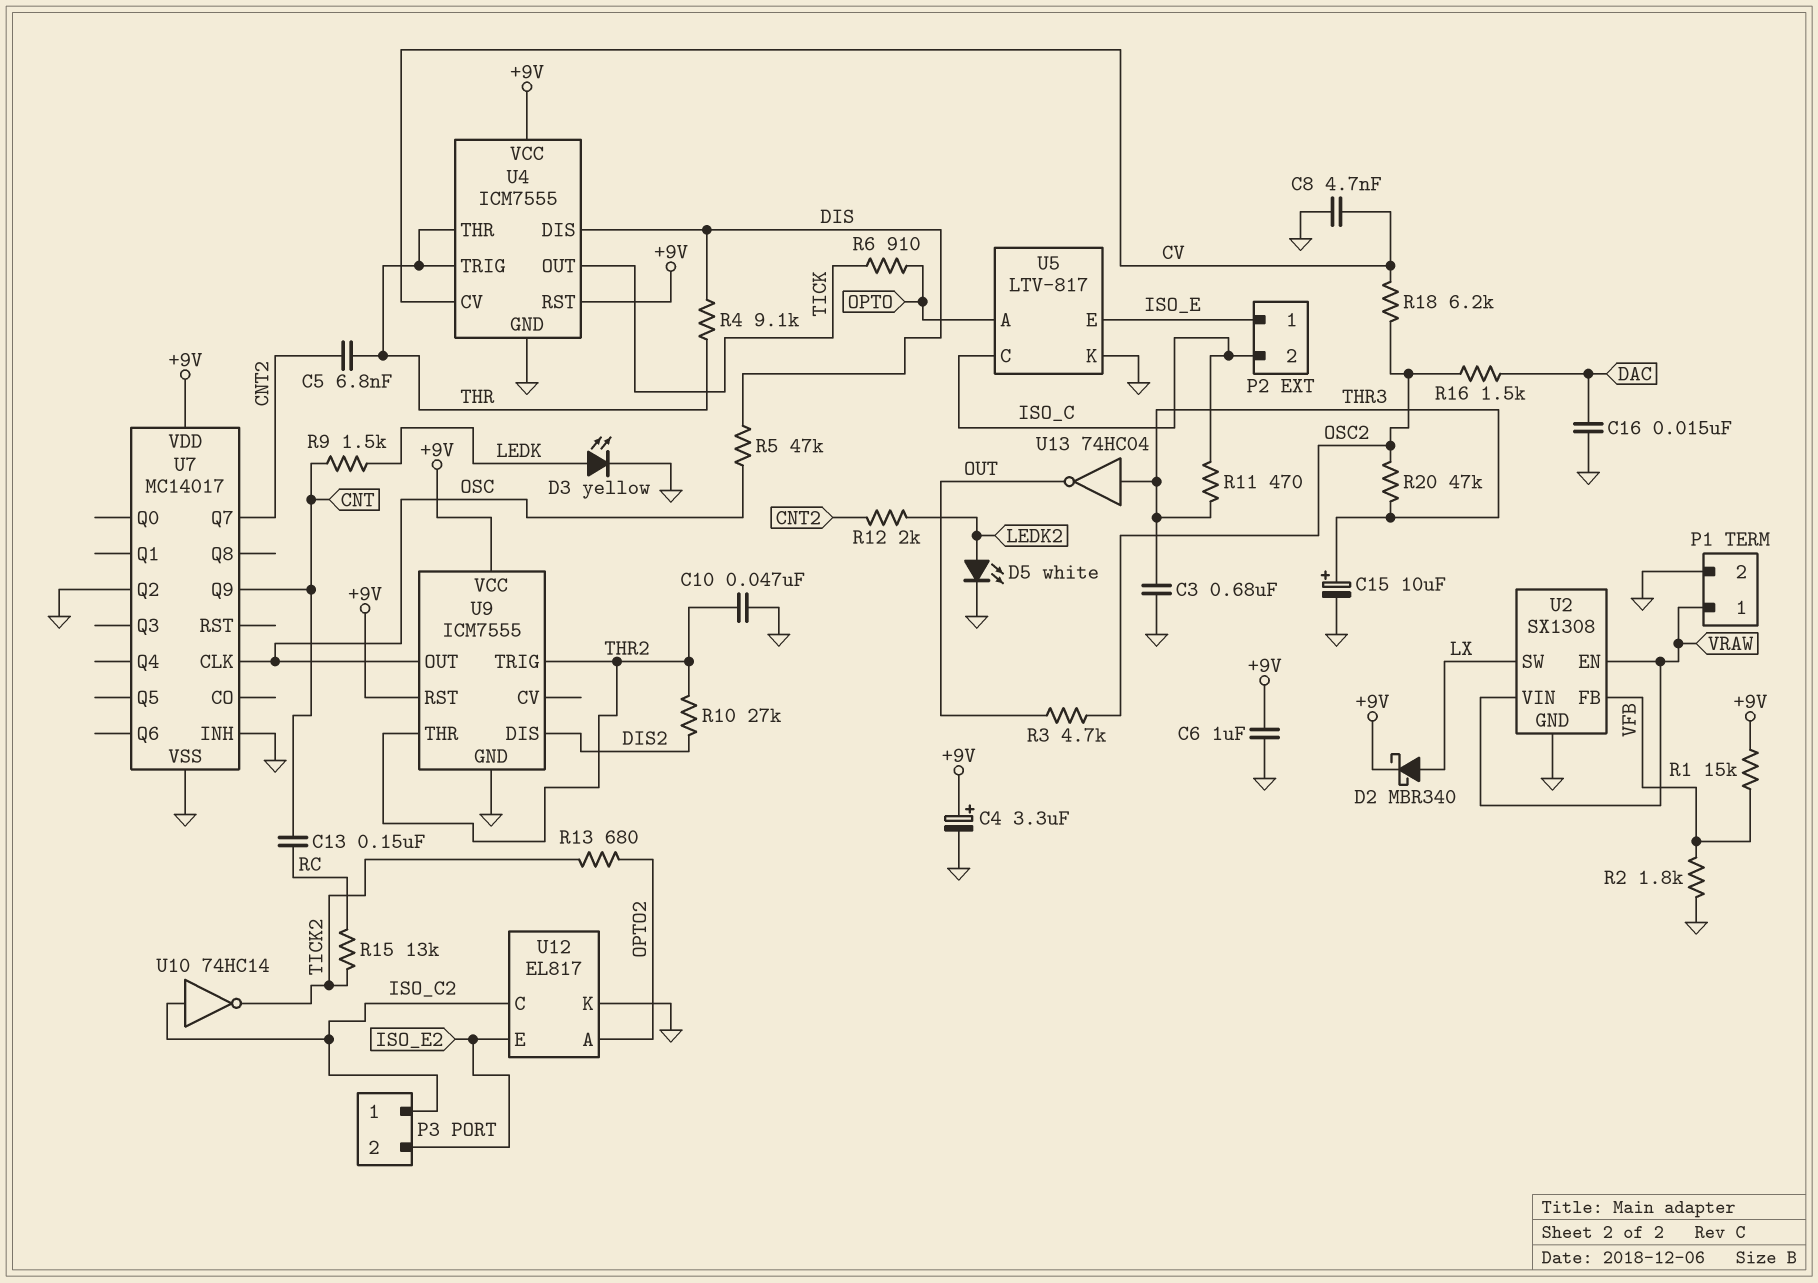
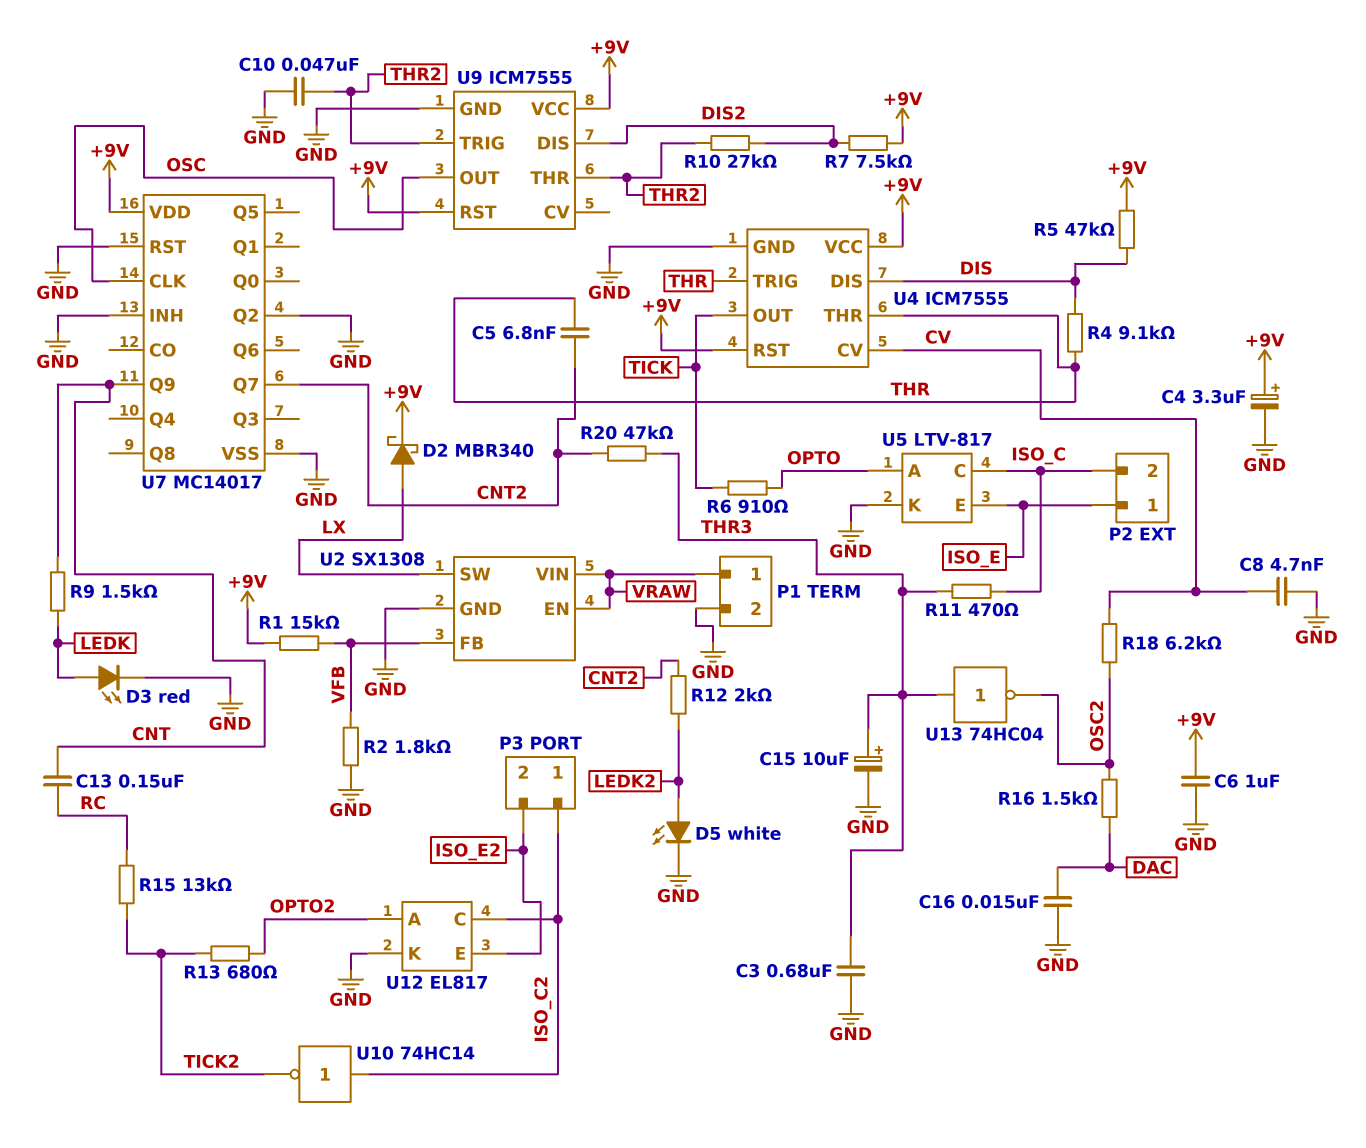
D3: LED yellow (A LEDK, K GND) -> LED red (A LEDK, K GND)
R3: 4.7k (OSC2, OUT) -> none
R5: 47k (DIS, OSC) -> 47k (+9V, DIS)
R7: none -> 7.5k (+9V, DIS2)
R20: 47k (OSC2, THR3) -> 47k (CNT2, THR3)
U7 pin RST: none -> GND
U13: NOT 74HC04 (in THR3, out OUT) -> NOT 74HC04 (in THR3, out OSC2)

